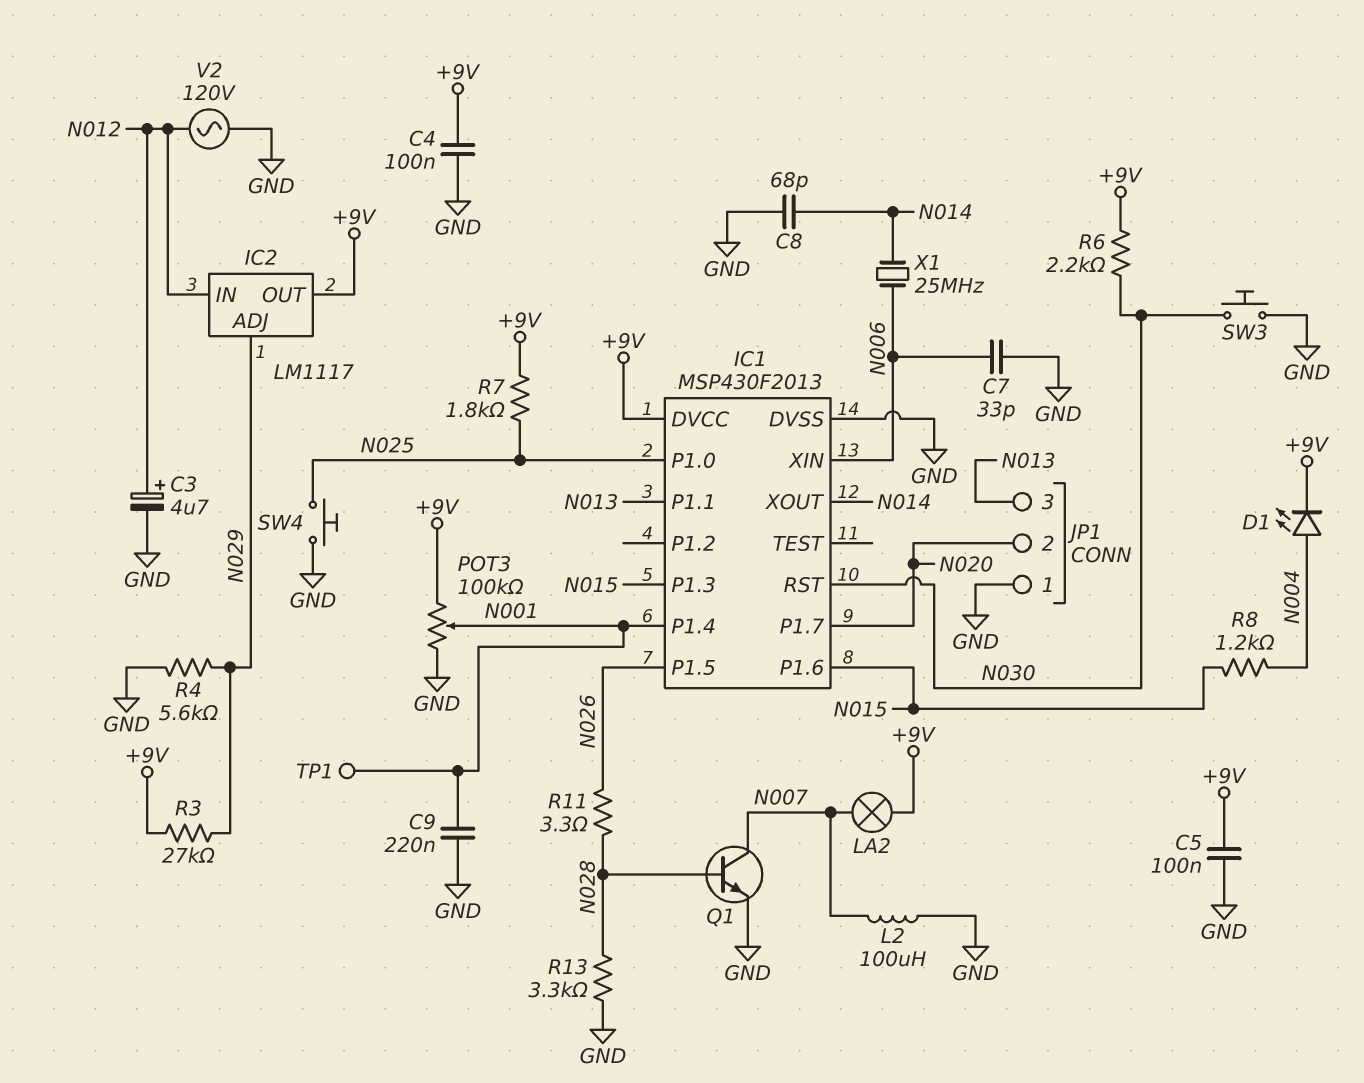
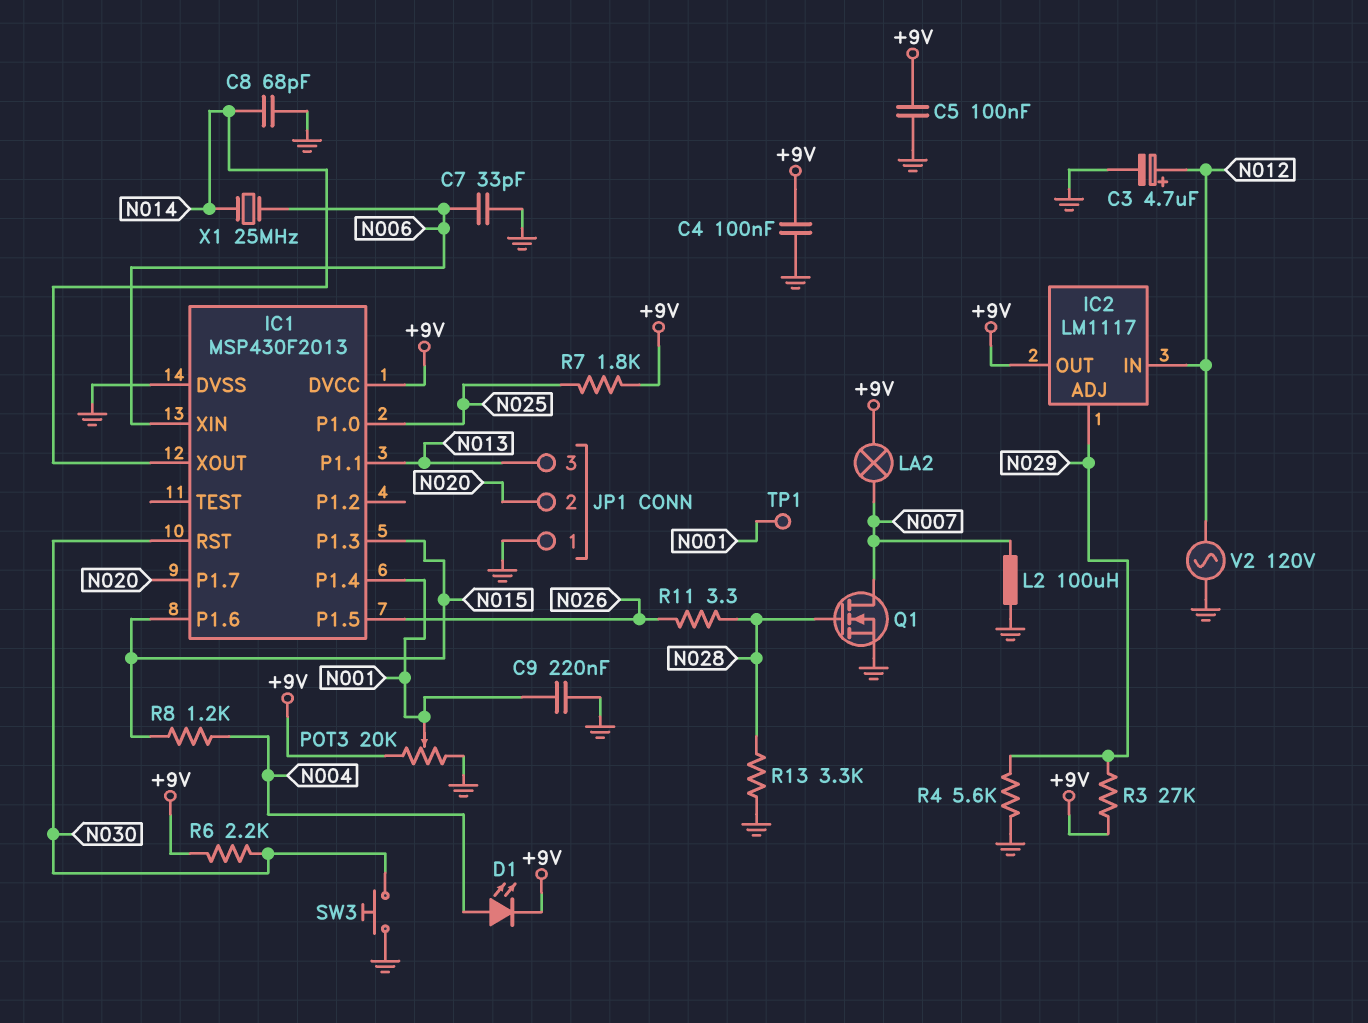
POT3: 100k (+9V, GND, wiper N001) -> 20k (+9V, GND, wiper N001)
Q1: NPN (B N028, C N007, E GND) -> NMOS (G N028, D N007, S GND)
SW4: button (GND, N025) -> none

